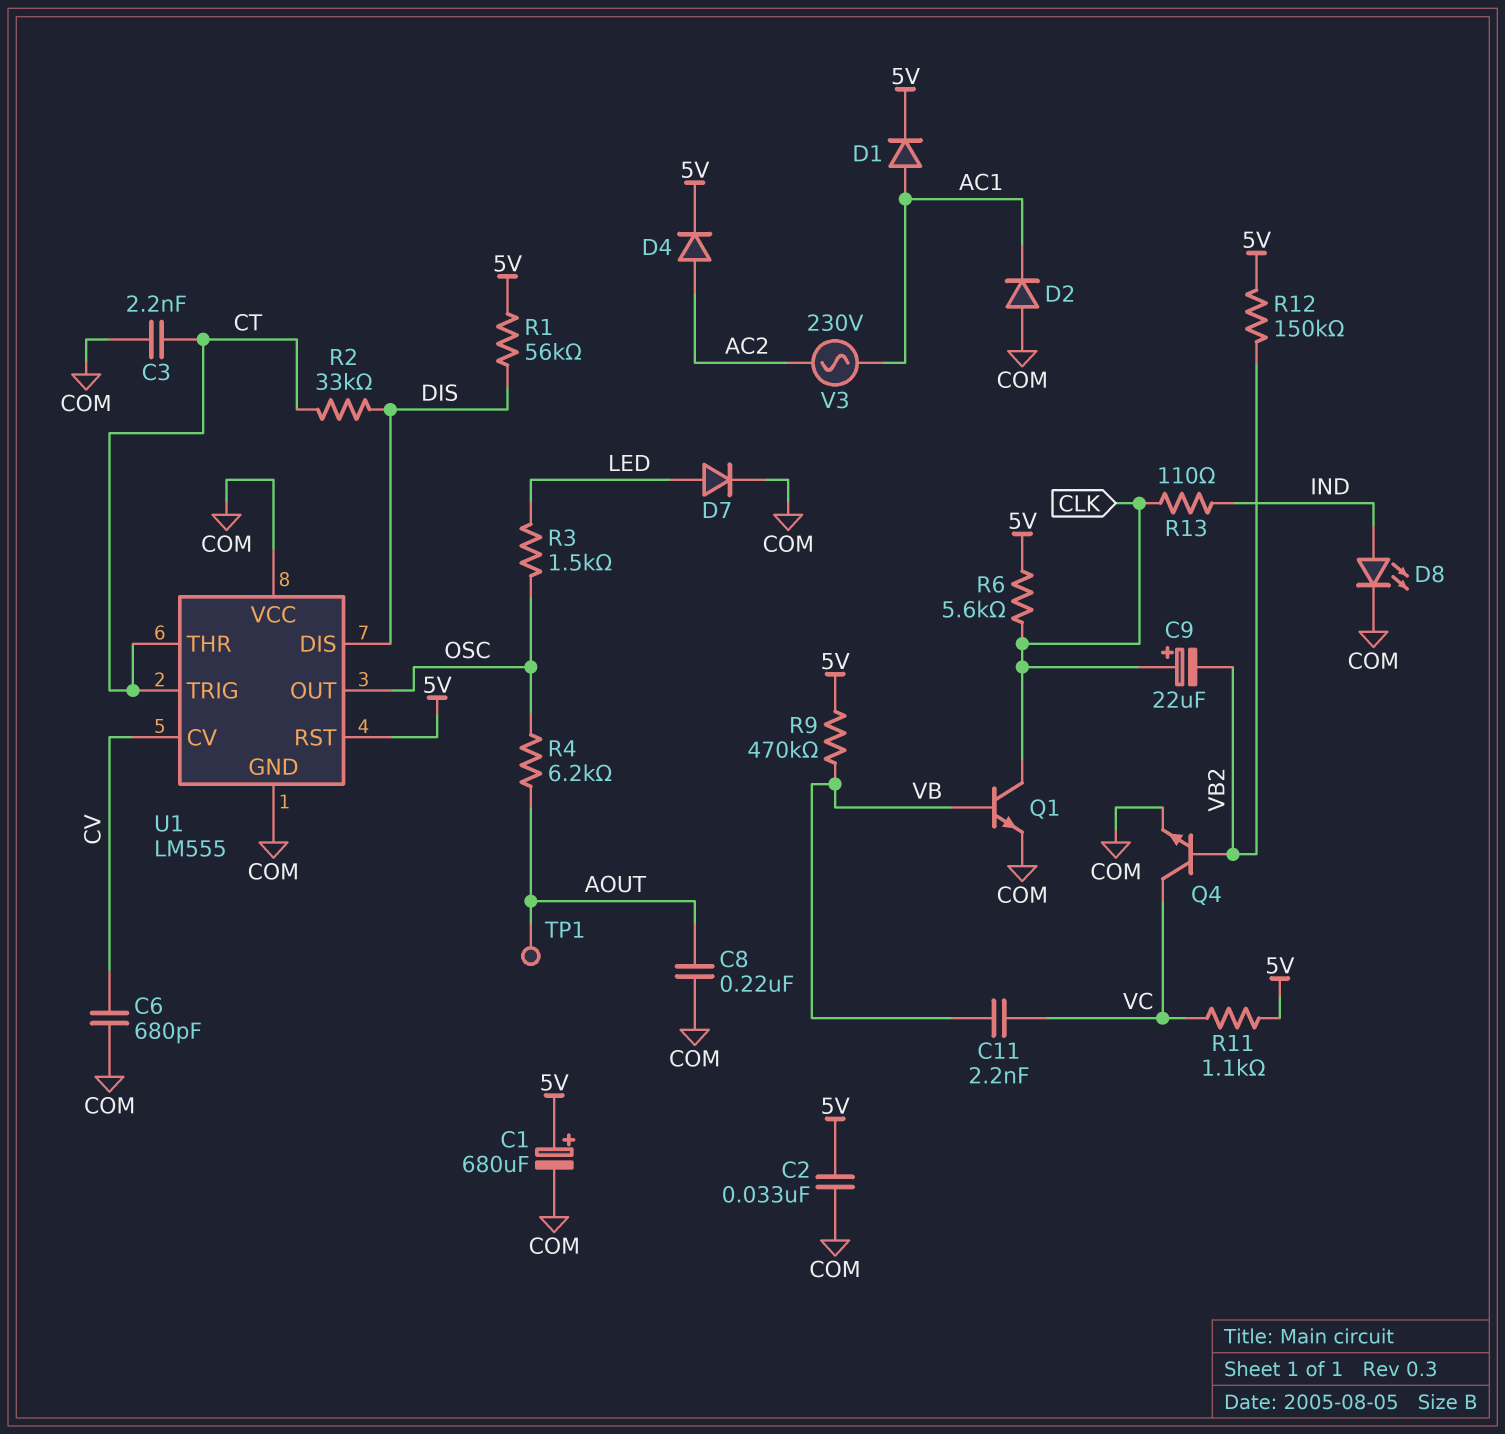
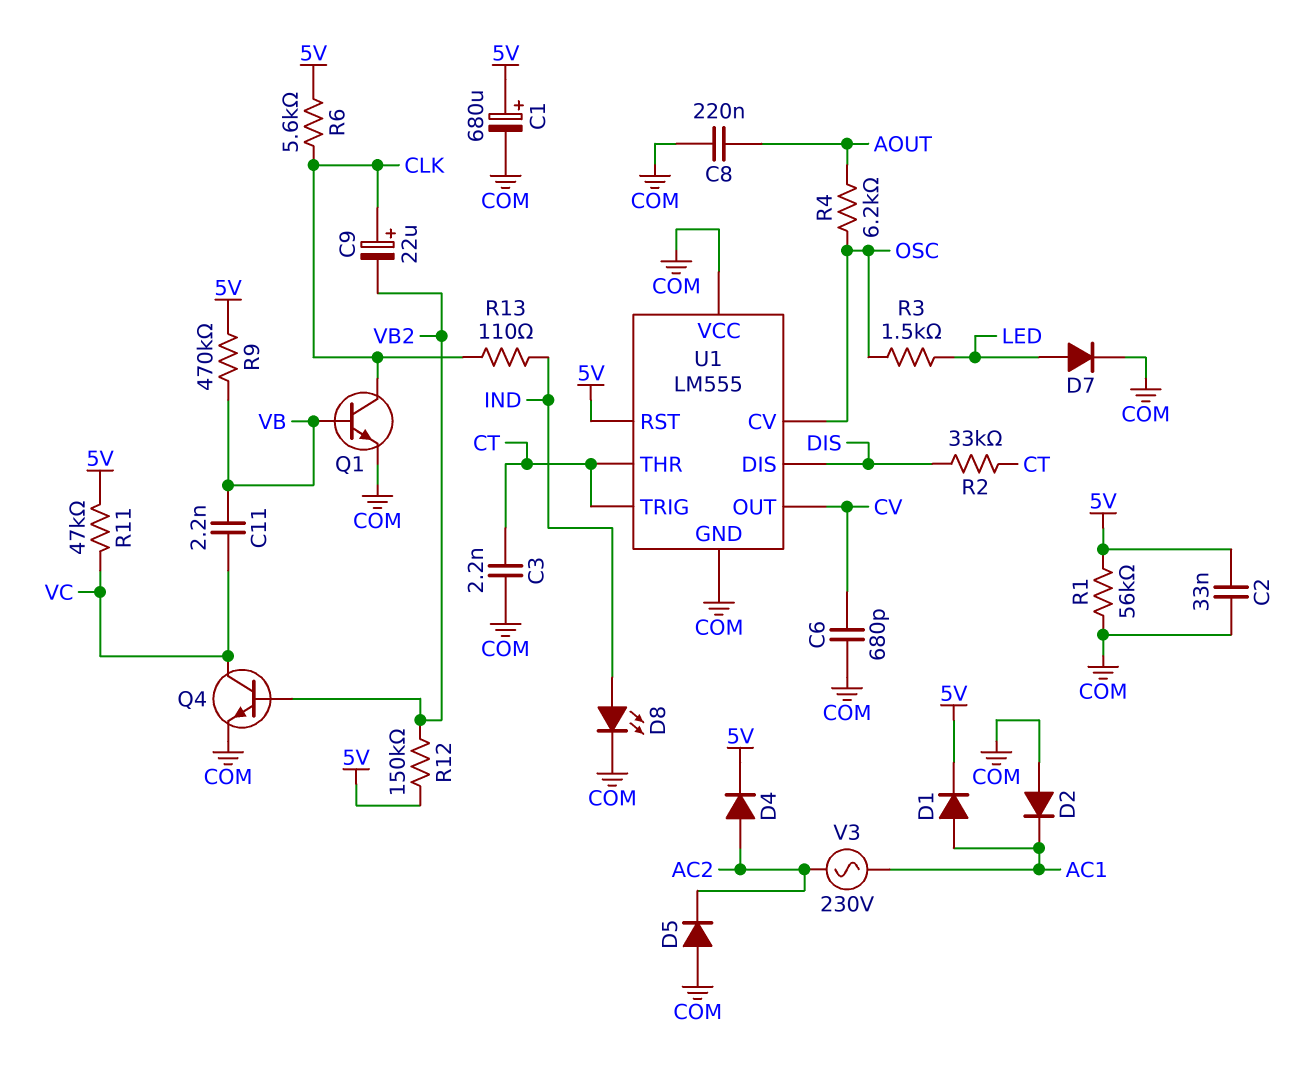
D5: none -> diode (A COM, K AC2)
R1: 56k (5V, DIS) -> 56k (5V, COM)
R11: 1.1k (5V, VC) -> 47k (5V, VC)
TP1: test point (AOUT) -> none
U1 pin CV: CV -> OSC
U1 pin OUT: OSC -> CV

